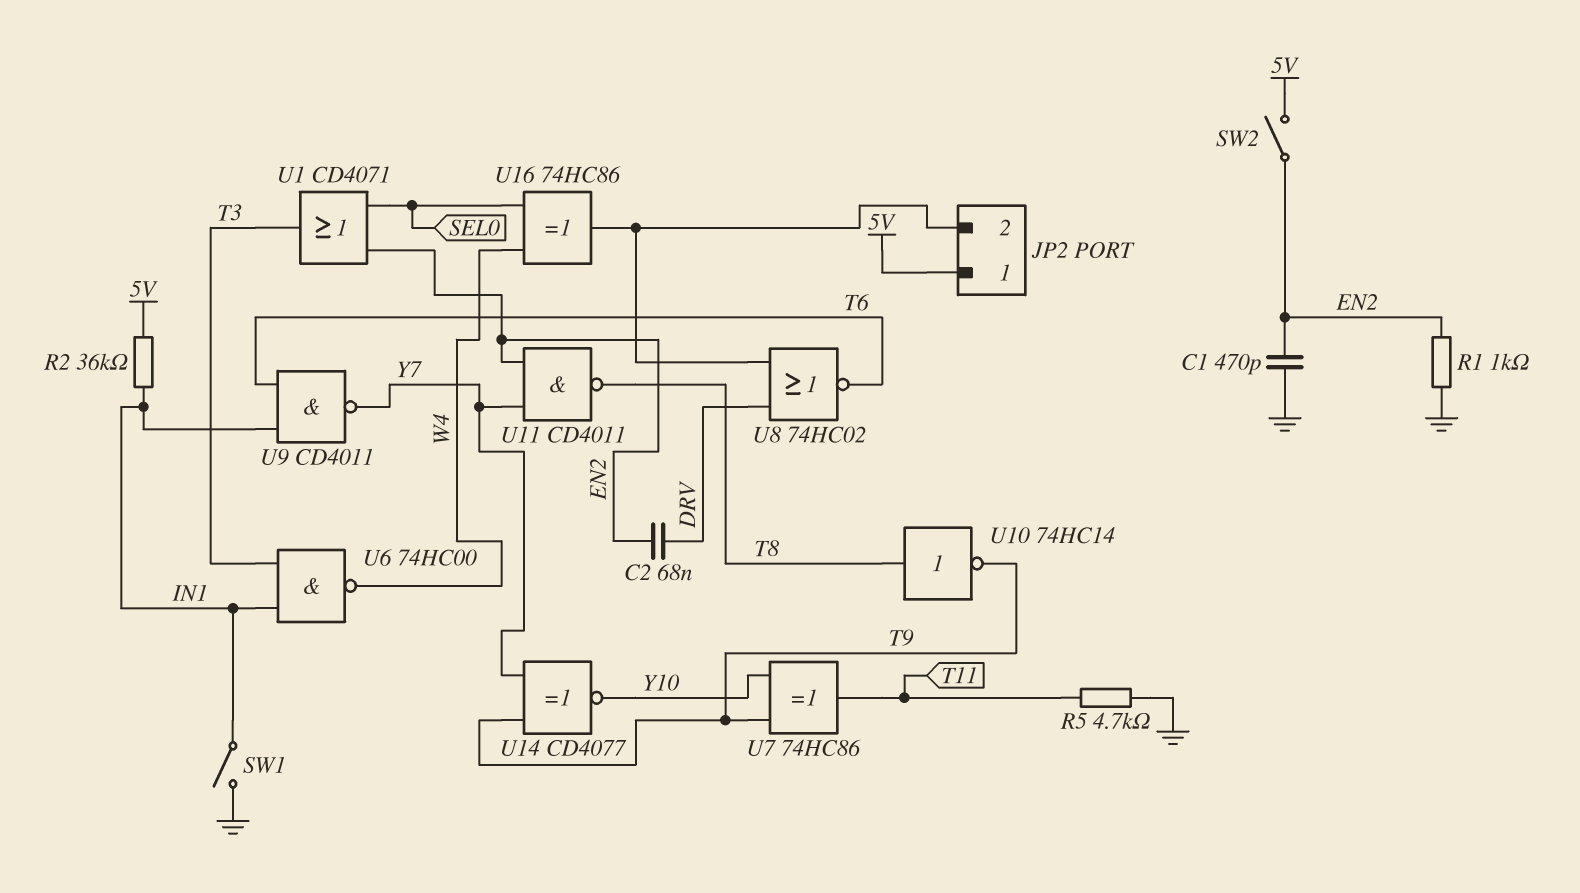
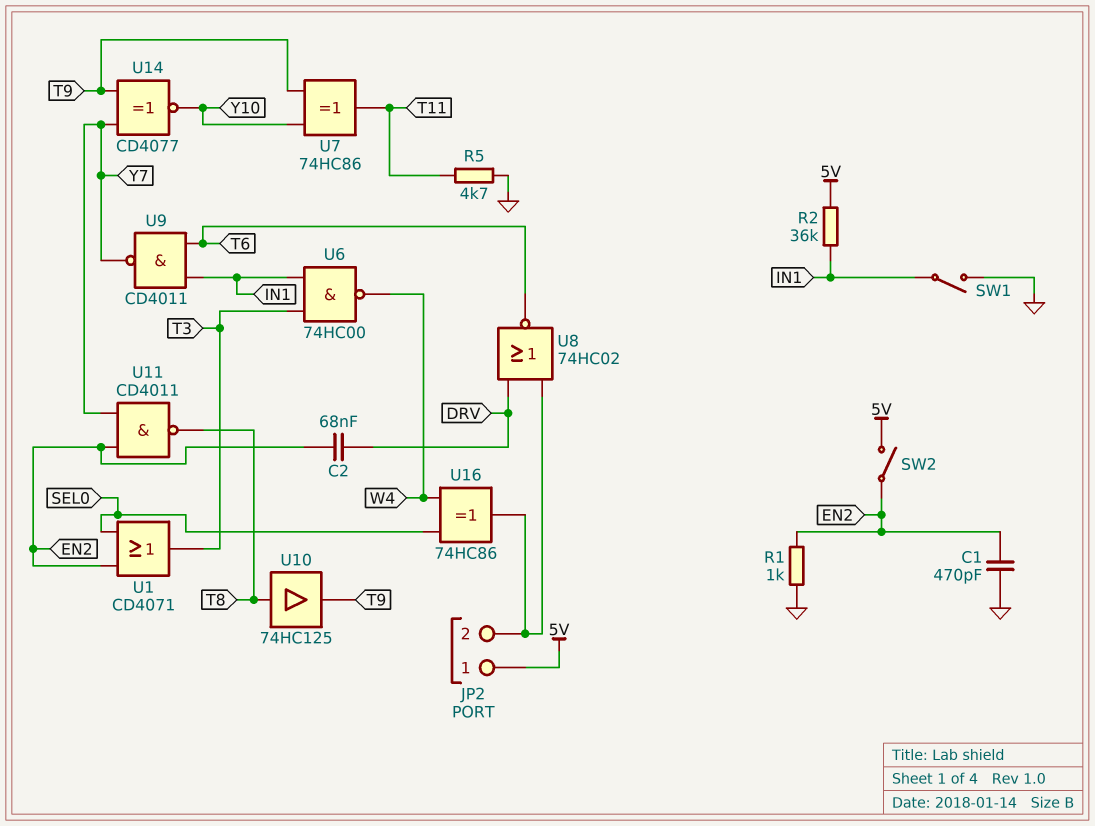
U10: NOT 74HC14 (in T8, out T9) -> buffer 74HC125 (in T8, out T9)

